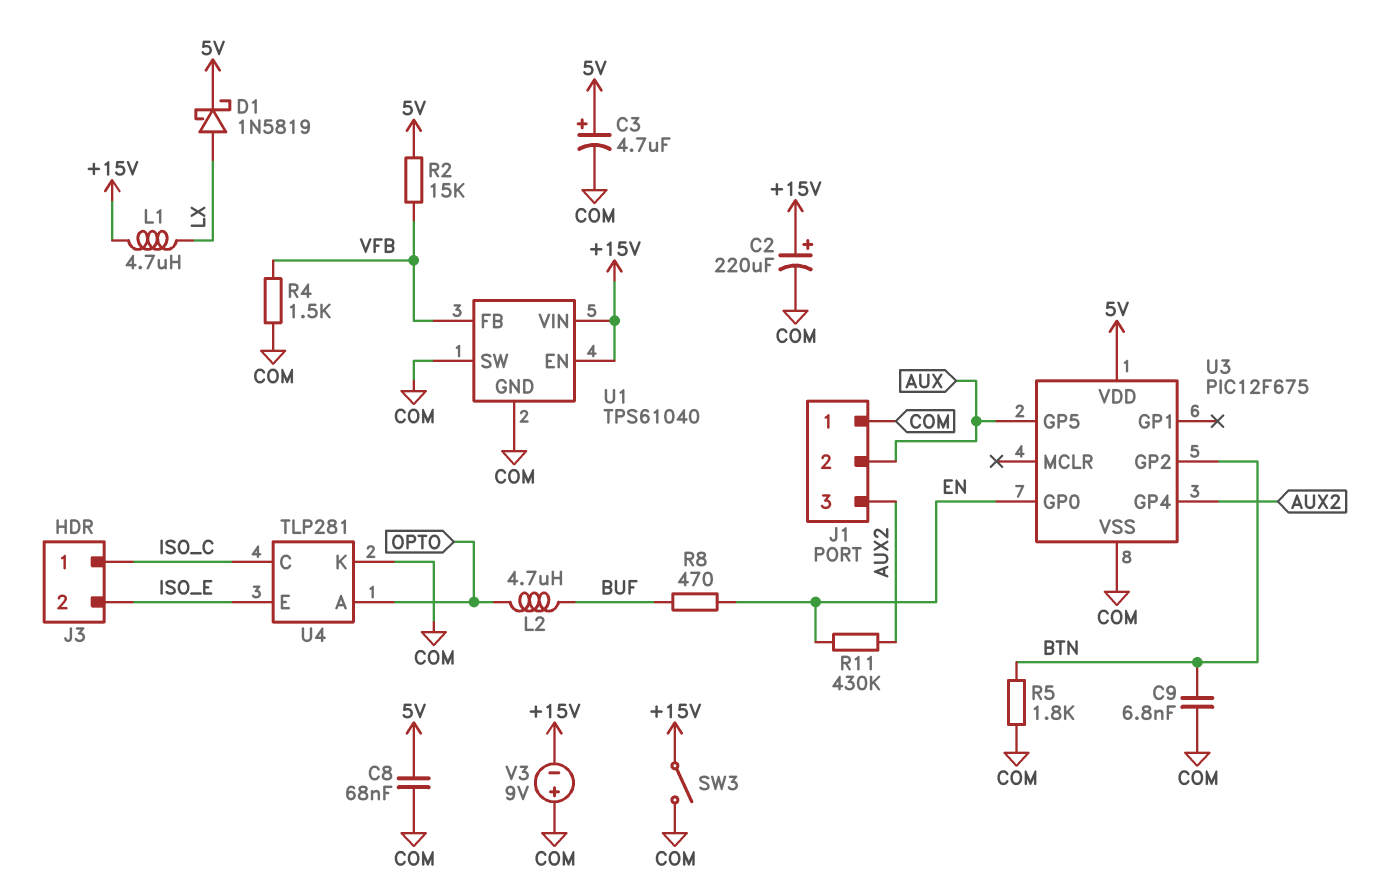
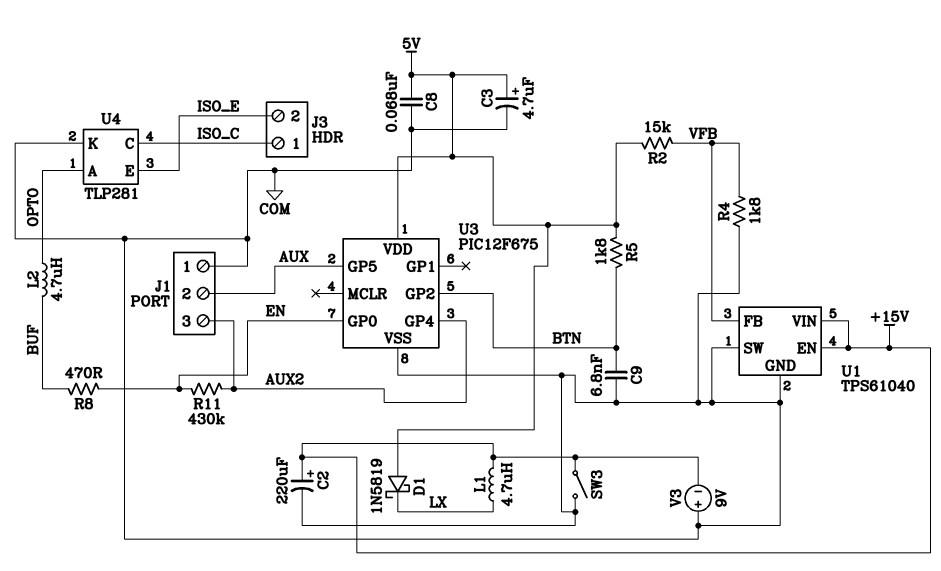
D1: schottky 1N5819 (A LX, K 5V) -> schottky 1N5819 (A 5V, K LX)
R4: 1.5k (COM, VFB) -> 1.8k (COM, VFB)
R5: 1.8k (BTN, COM) -> 1.8k (5V, BTN)

